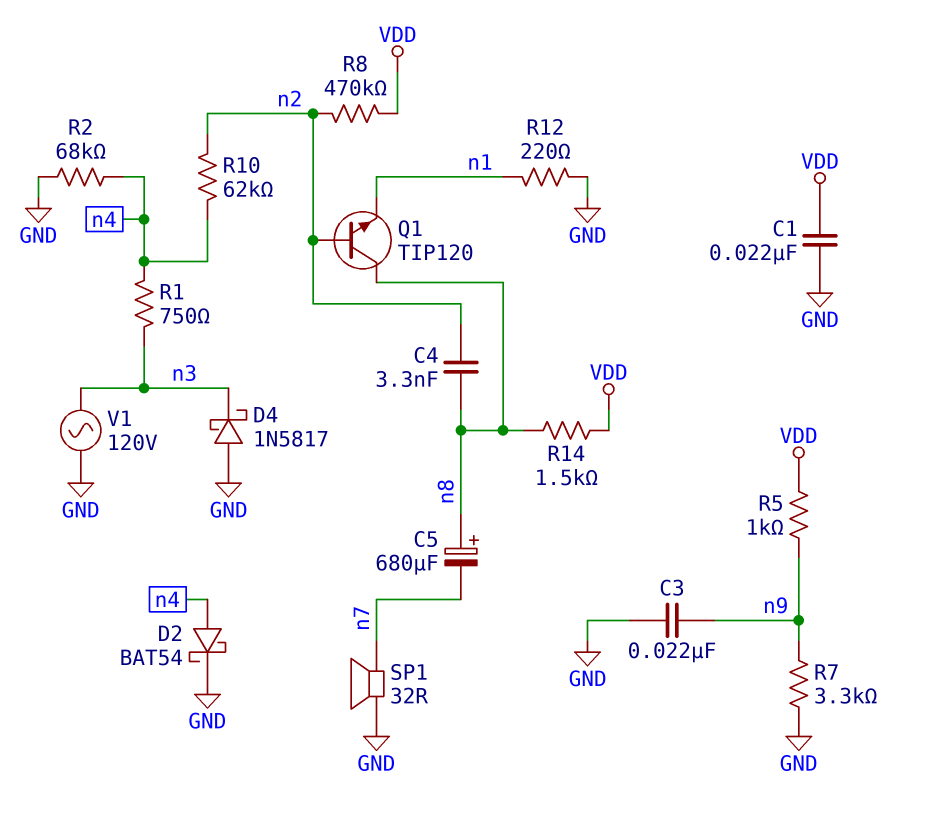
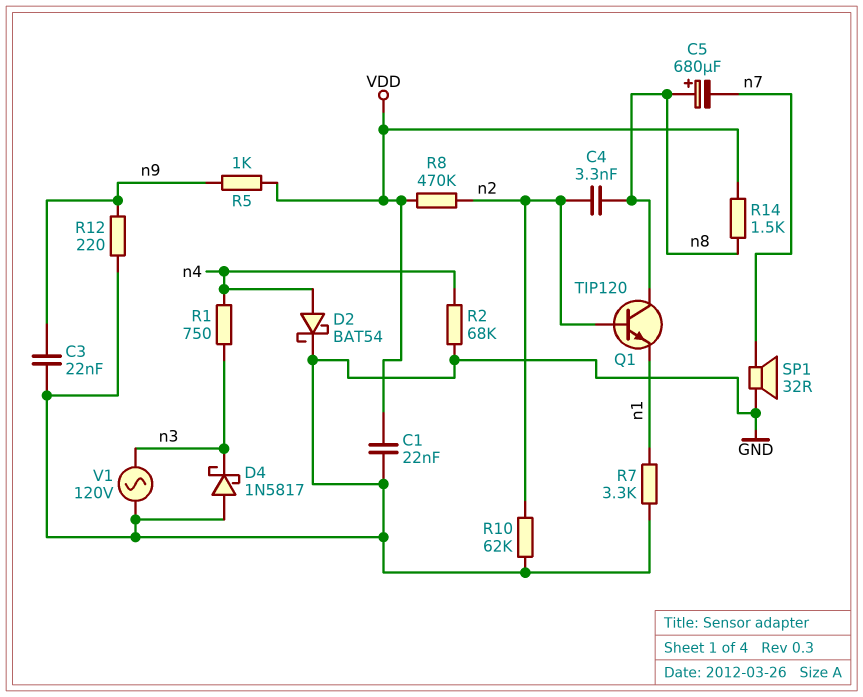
R7: 3.3k (GND, n9) -> 3.3k (GND, n1)
R10: 62k (n2, n4) -> 62k (GND, n2)
R12: 220 (GND, n1) -> 220 (GND, n9)

